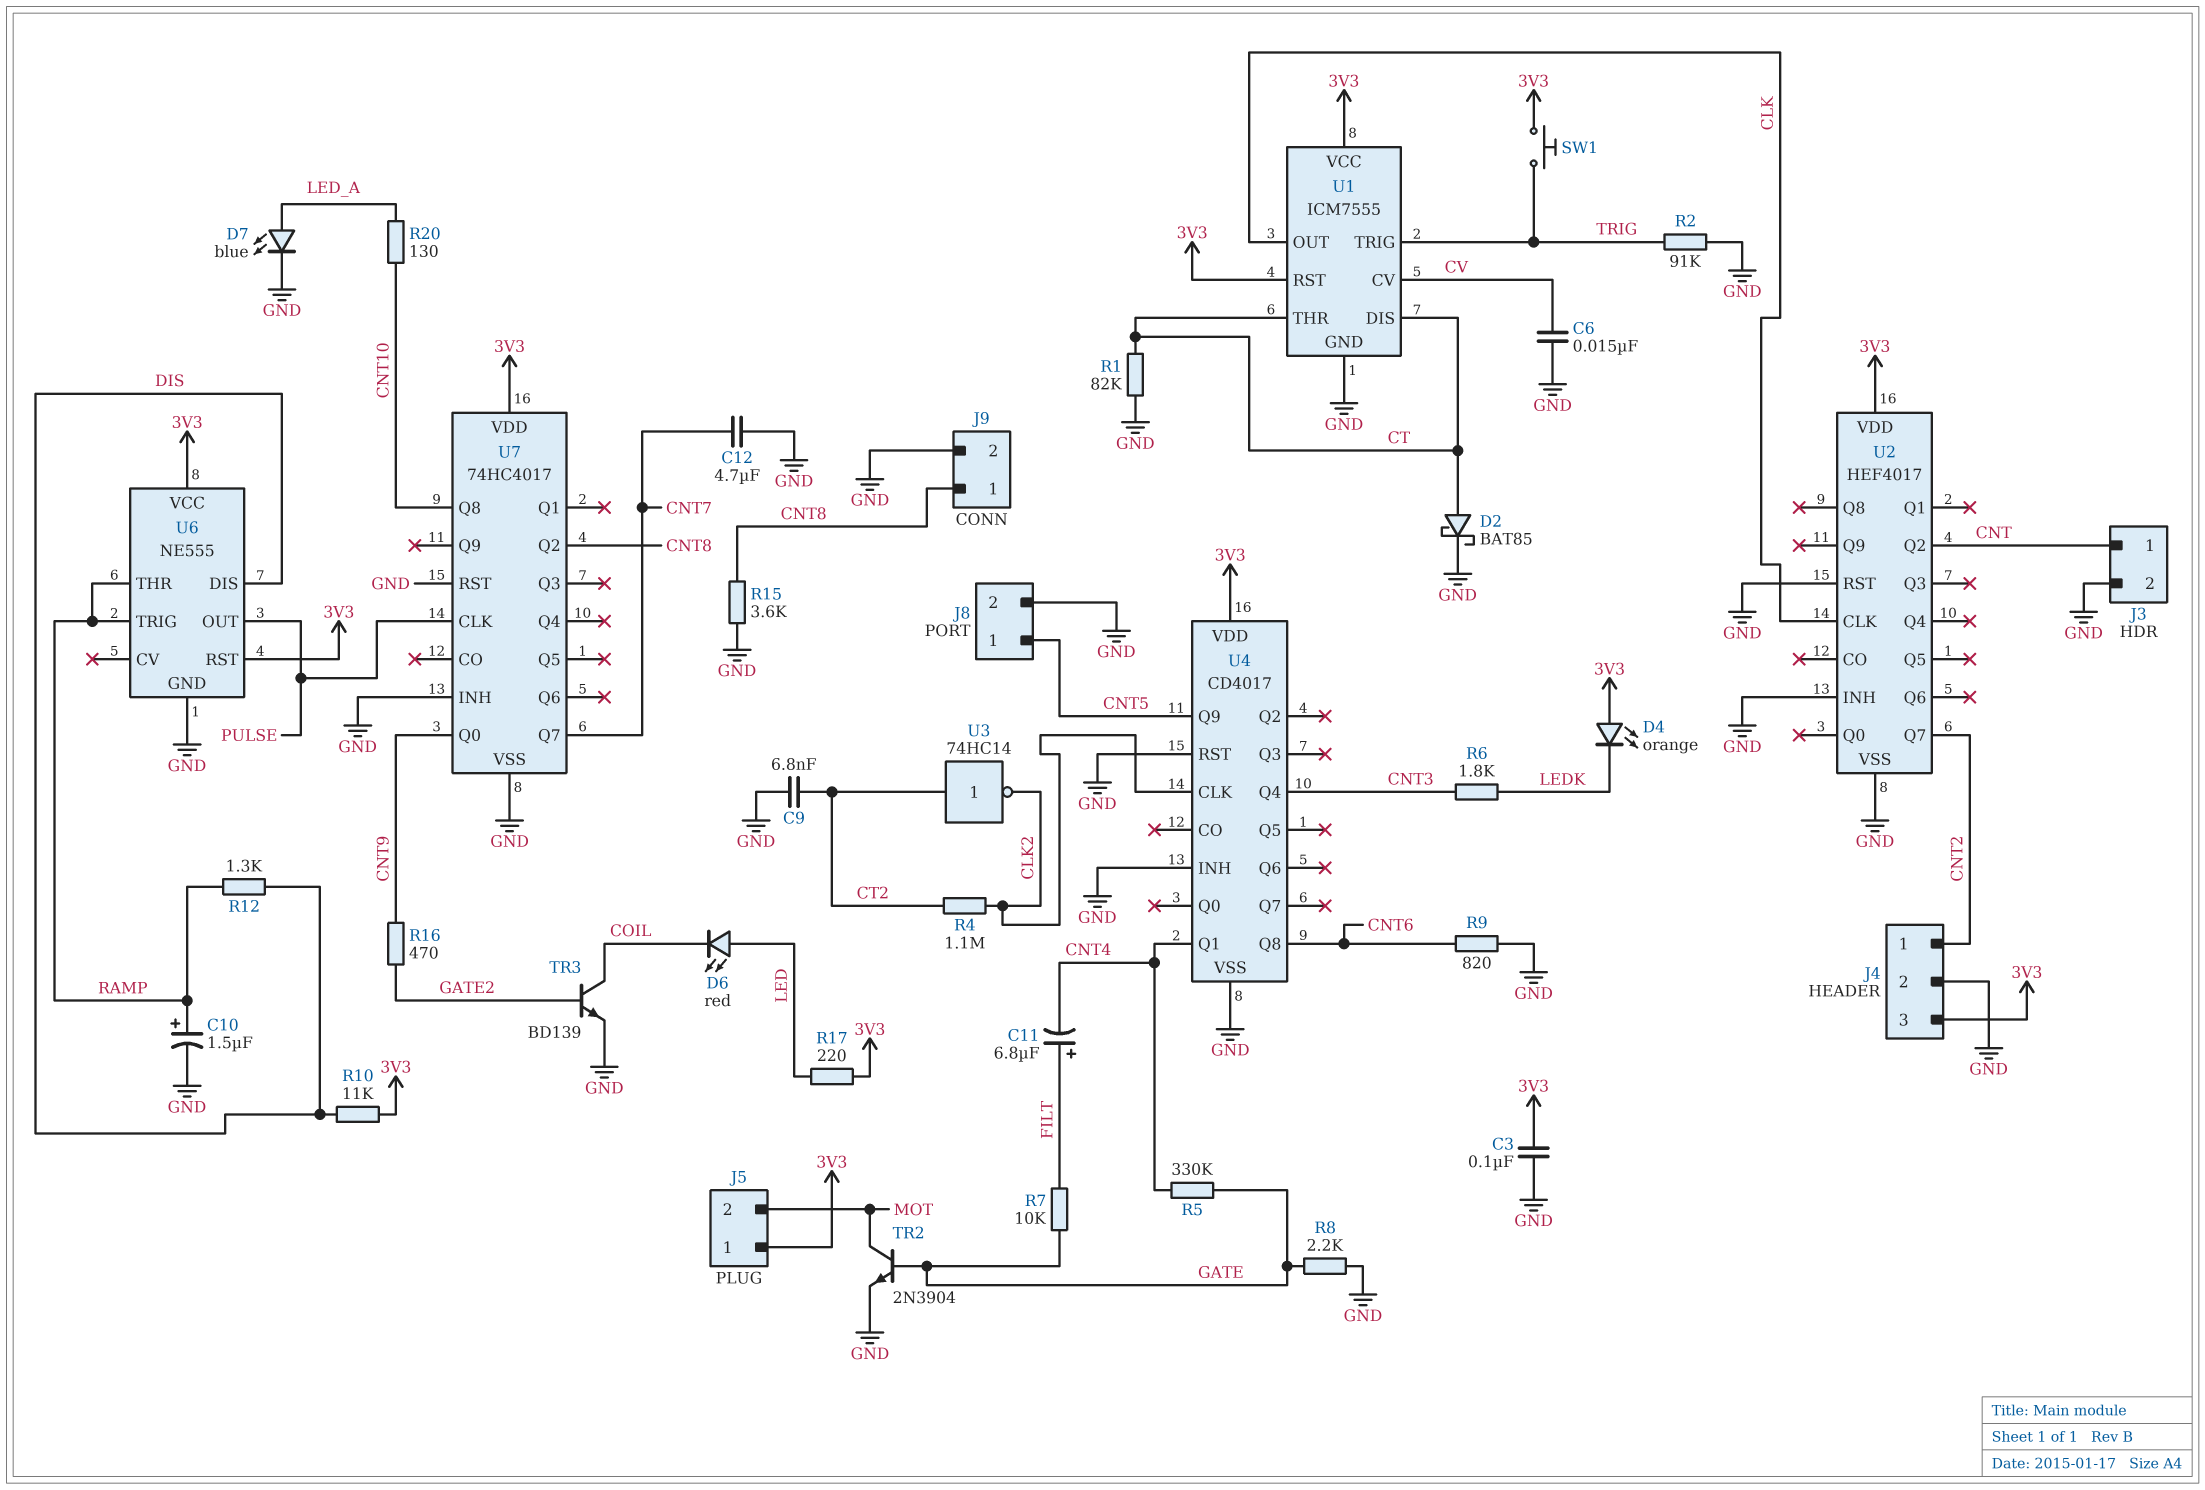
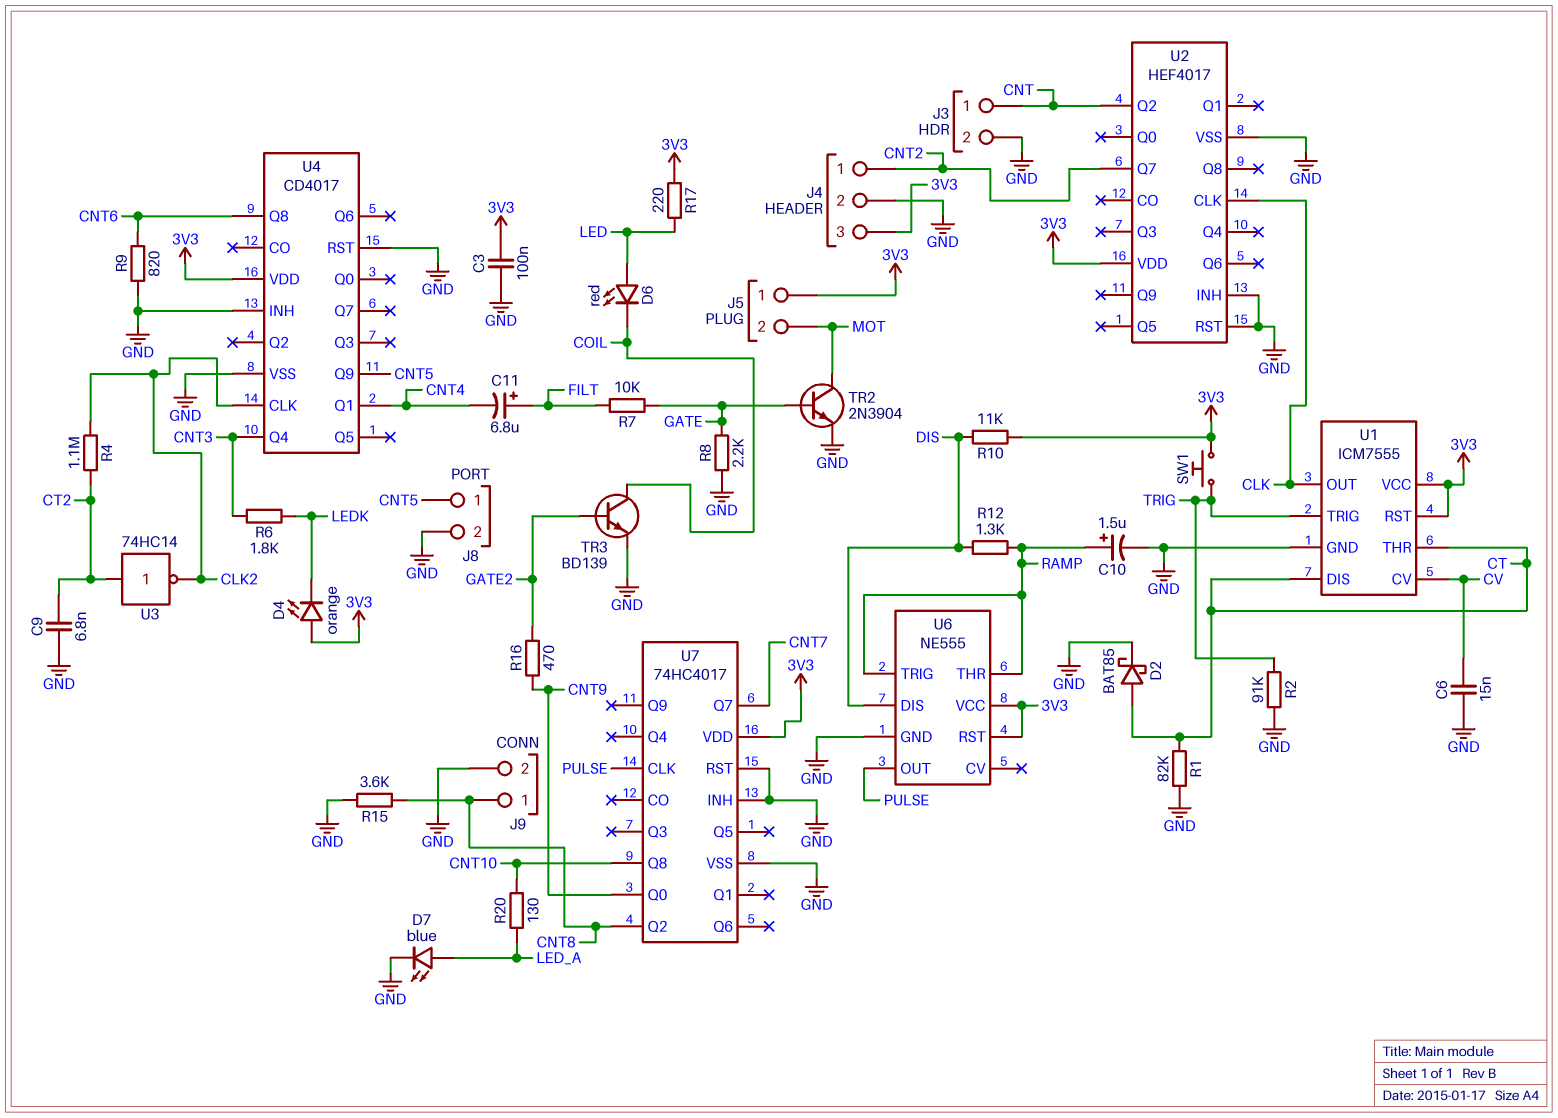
C12: 4.7uF (CNT7, GND) -> none
R5: 330k (CNT4, GATE) -> none

